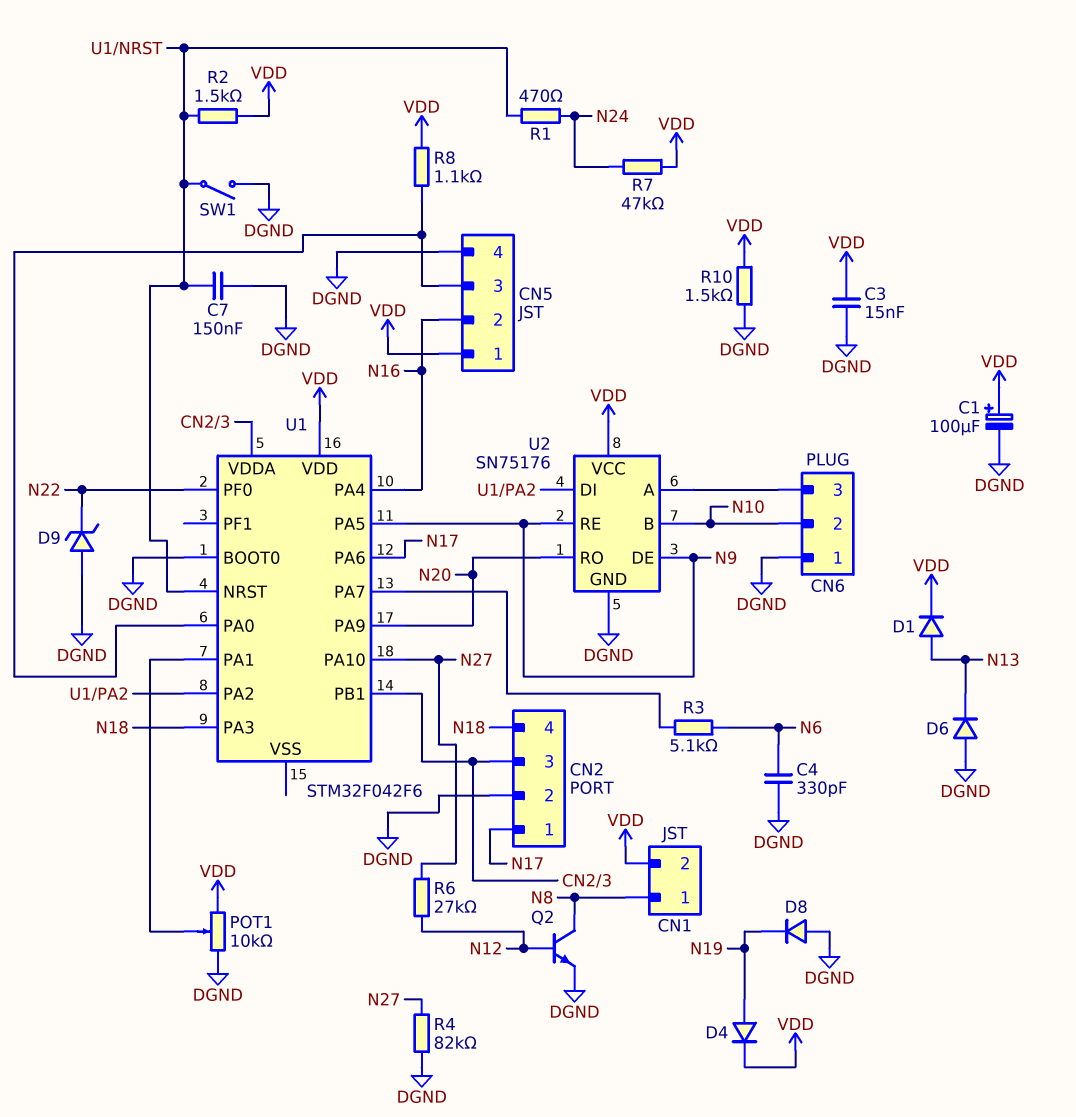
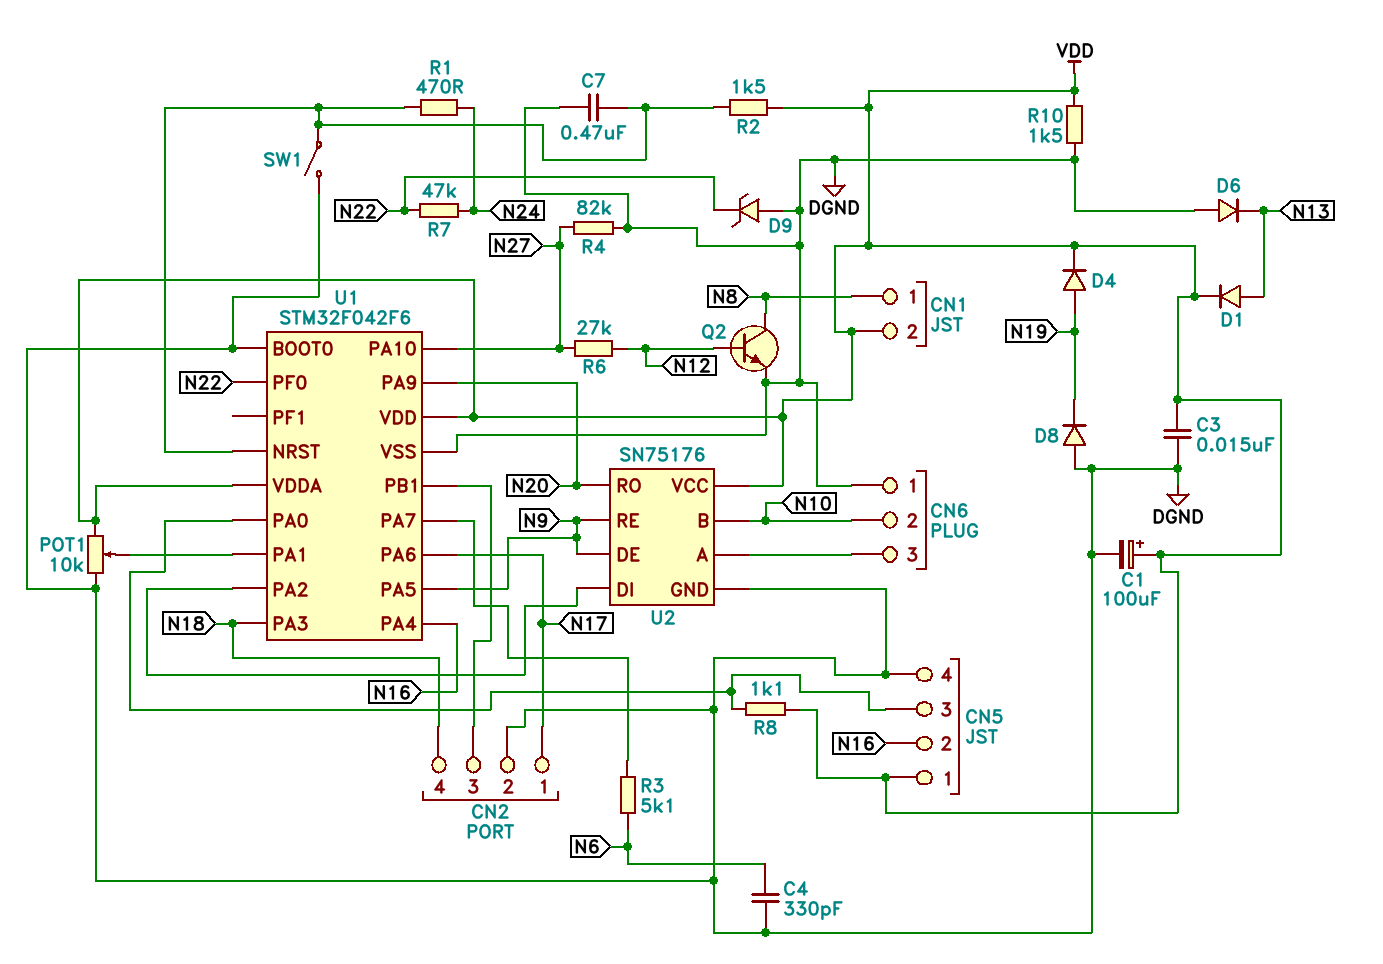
C7: 150nF (DGND, U1/NRST) -> 470nF (DGND, U1/NRST)
R7: 47k (N24, VDD) -> 47k (N22, N24)
U1 pin VDDA: CN2/3 -> VDD
U1 pin VSS: none -> DGND

